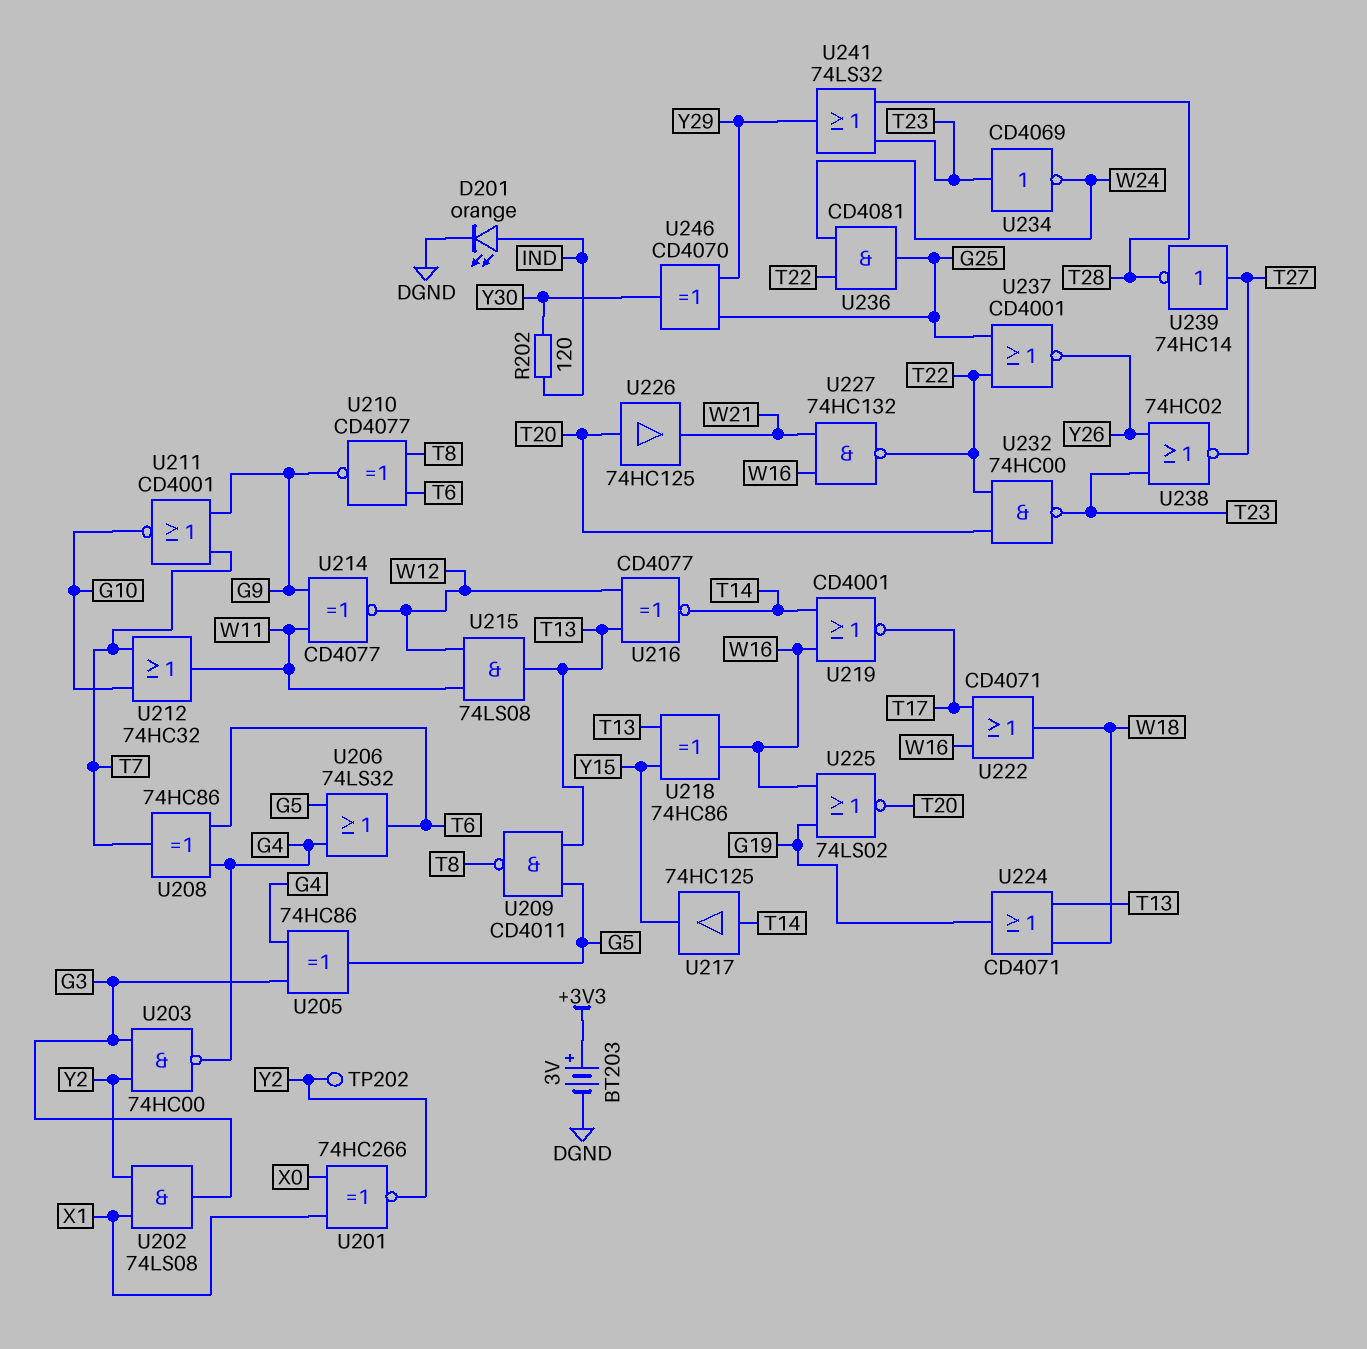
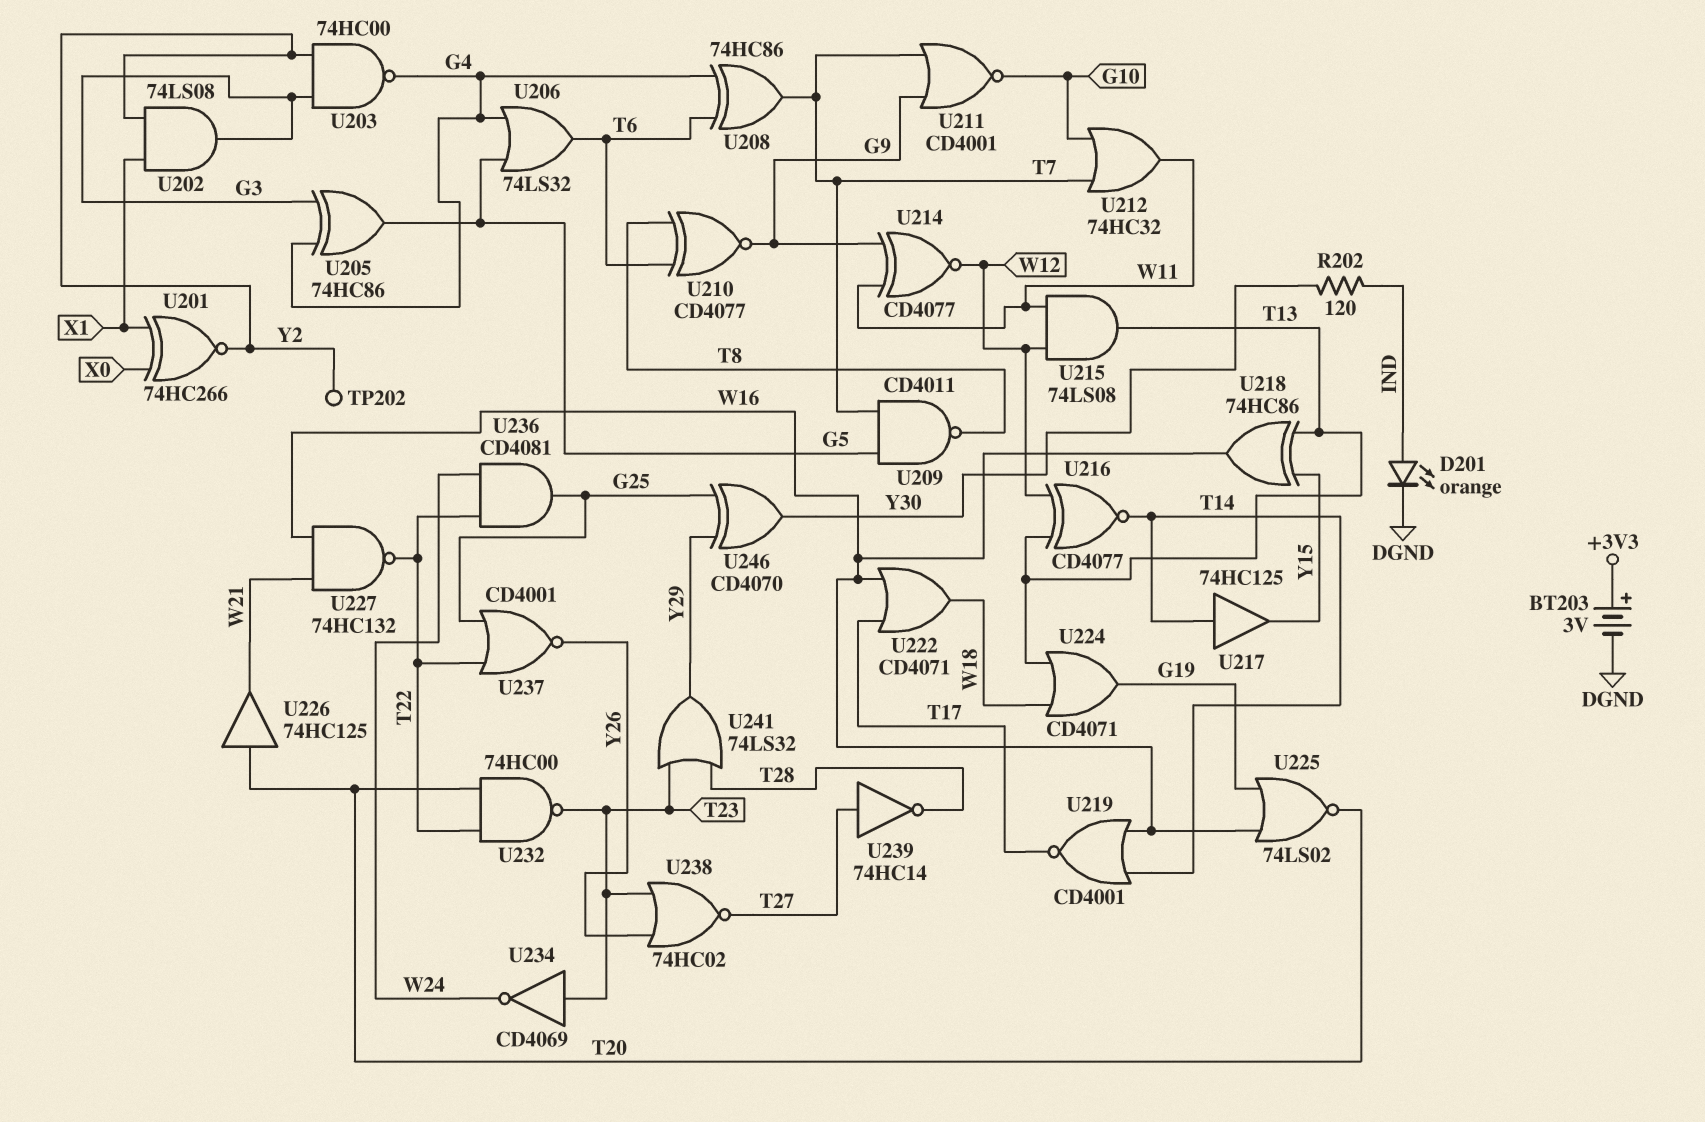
U209: NAND CD4011 (in G5, in T13, out T8) -> NAND CD4011 (in G5, in T7, out T8)

